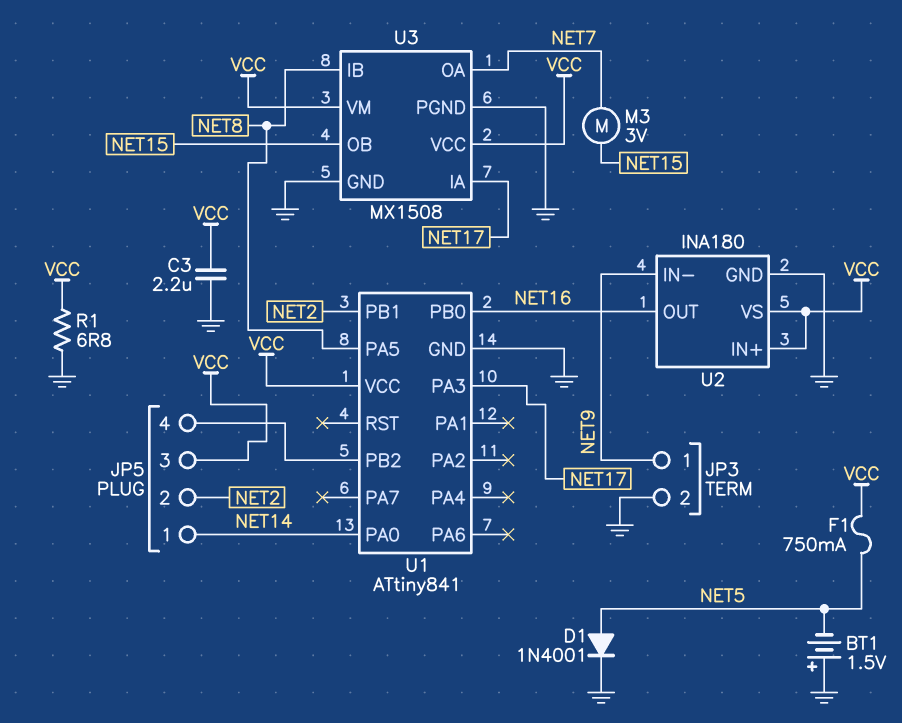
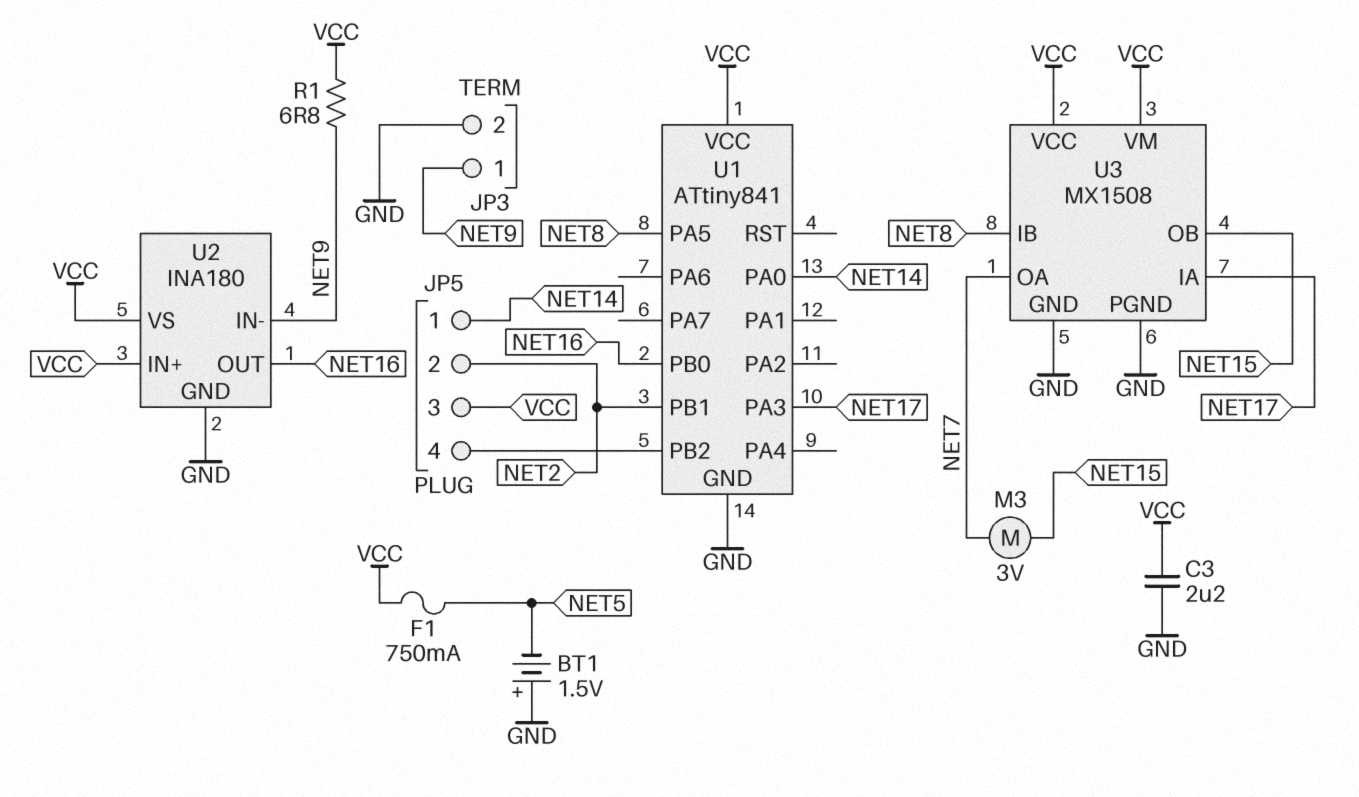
D1: diode 1N4001 (A NET5, K GND) -> none
R1: 6.8 (GND, VCC) -> 6.8 (NET9, VCC)

